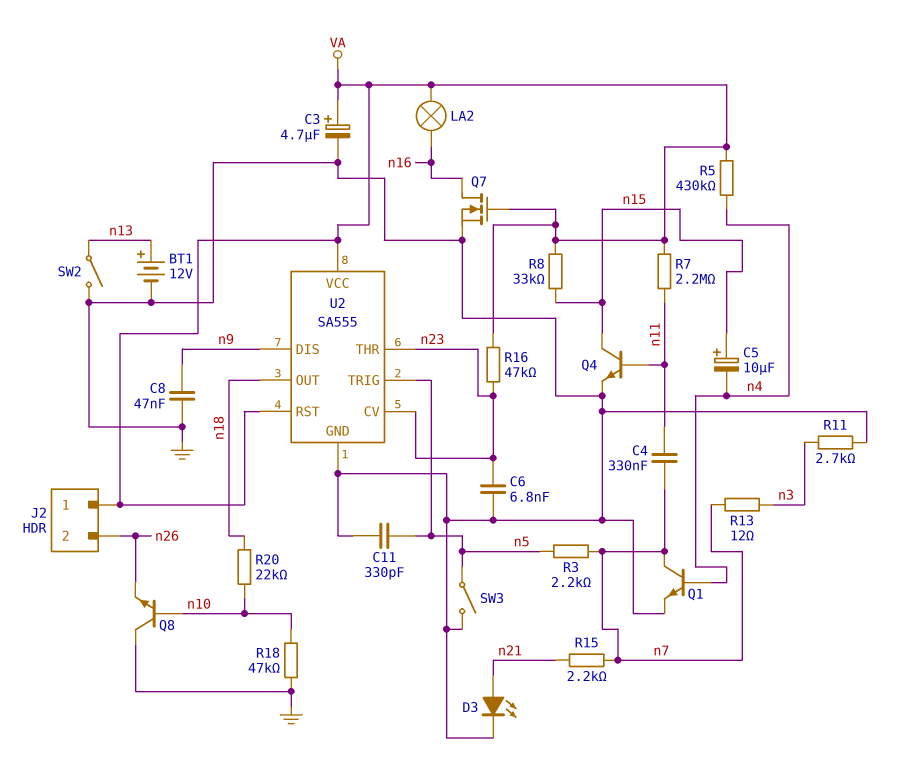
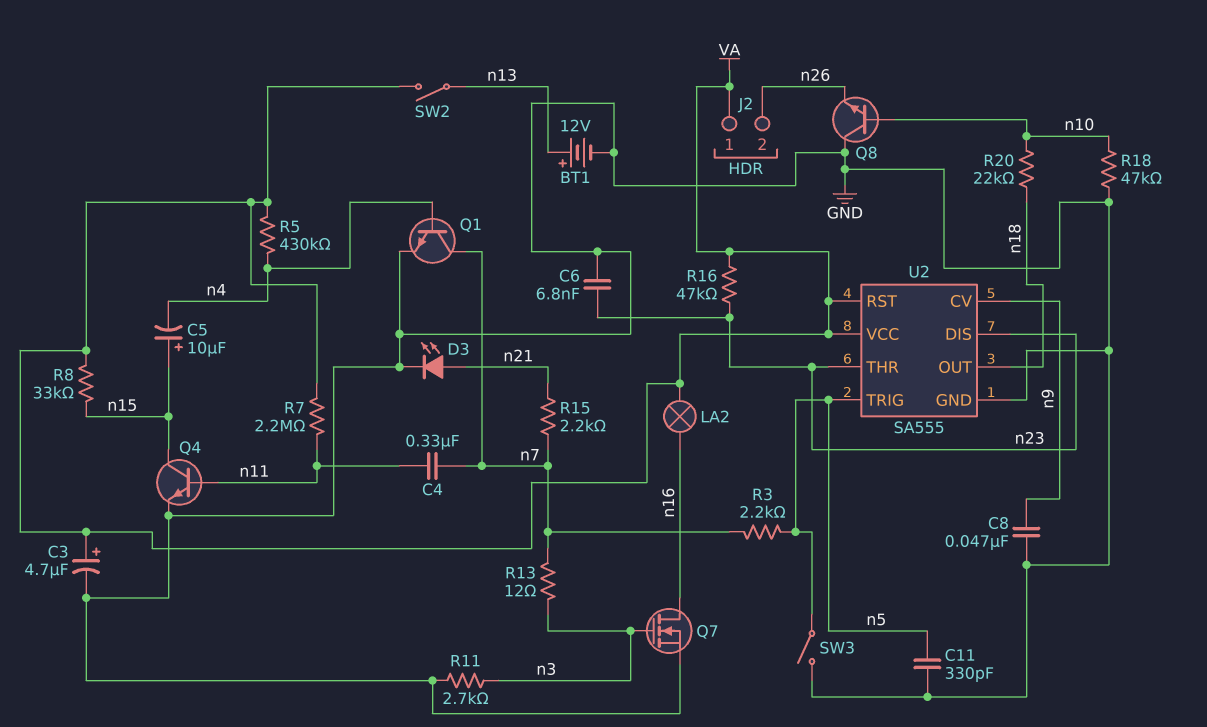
Q7: NMOS (G VA, D n16, S GND) -> NMOS (G n3, D n16, S GND)
SW2: switch (GND, n13) -> switch (VA, n13)
U2 pin CV: n23 -> n9
U2 pin DIS: n9 -> n23

